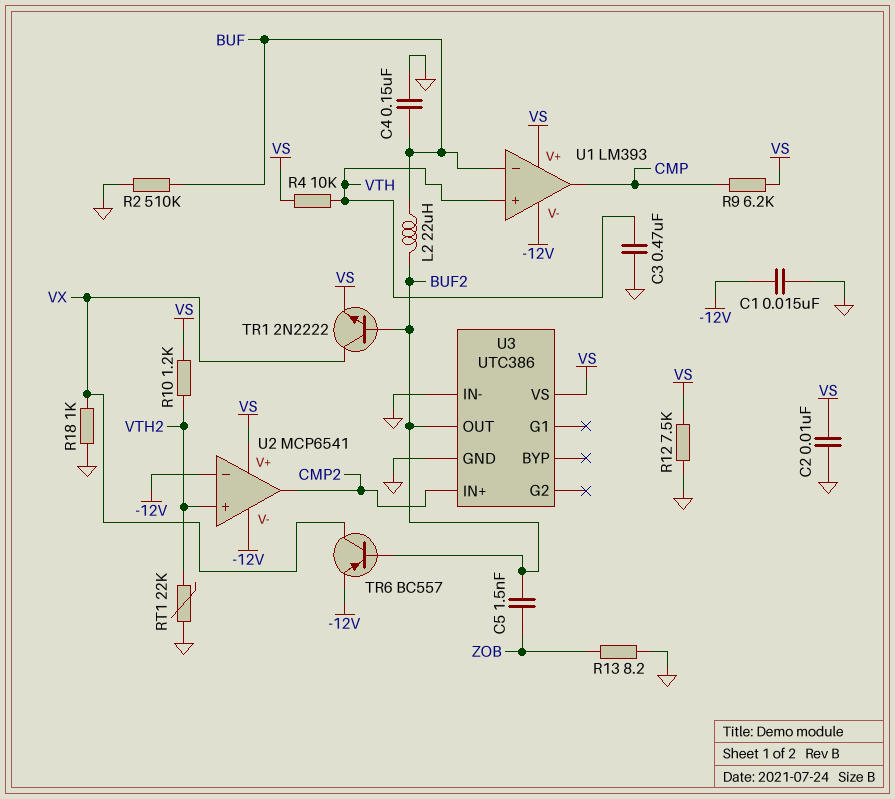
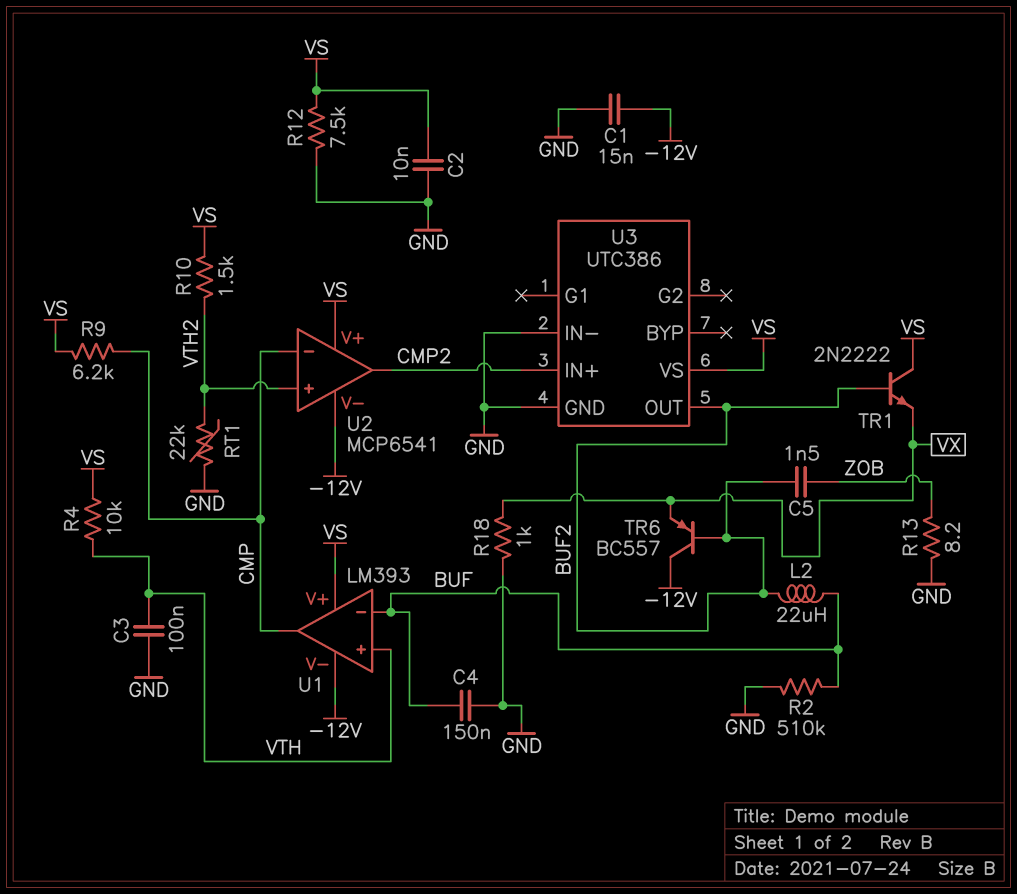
C3: 470nF (GND, VTH) -> 100nF (GND, VTH)
R10: 1.2k (VS, VTH2) -> 1.5k (VS, VTH2)
TR1: NPN 2N2222 (B BUF2, C VX, E VS) -> NPN 2N2222 (B BUF2, C VS, E VX)
TR6: PNP BC557 (B BUF2, C VX, E -12V) -> PNP BC557 (B BUF2, C -12V, E VX)
U2 pin in-: -12V -> CMP

